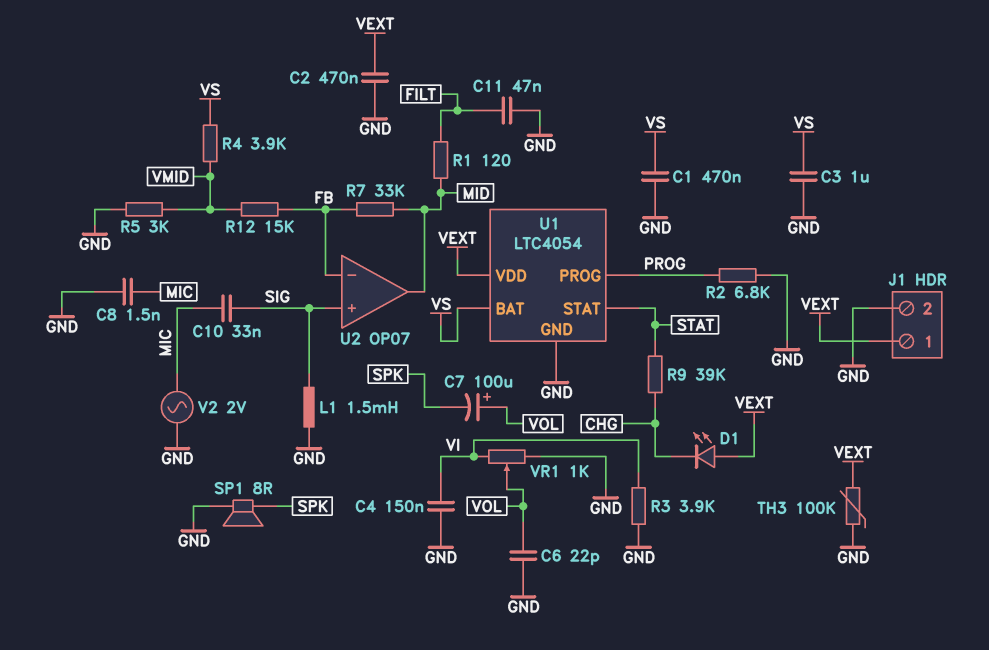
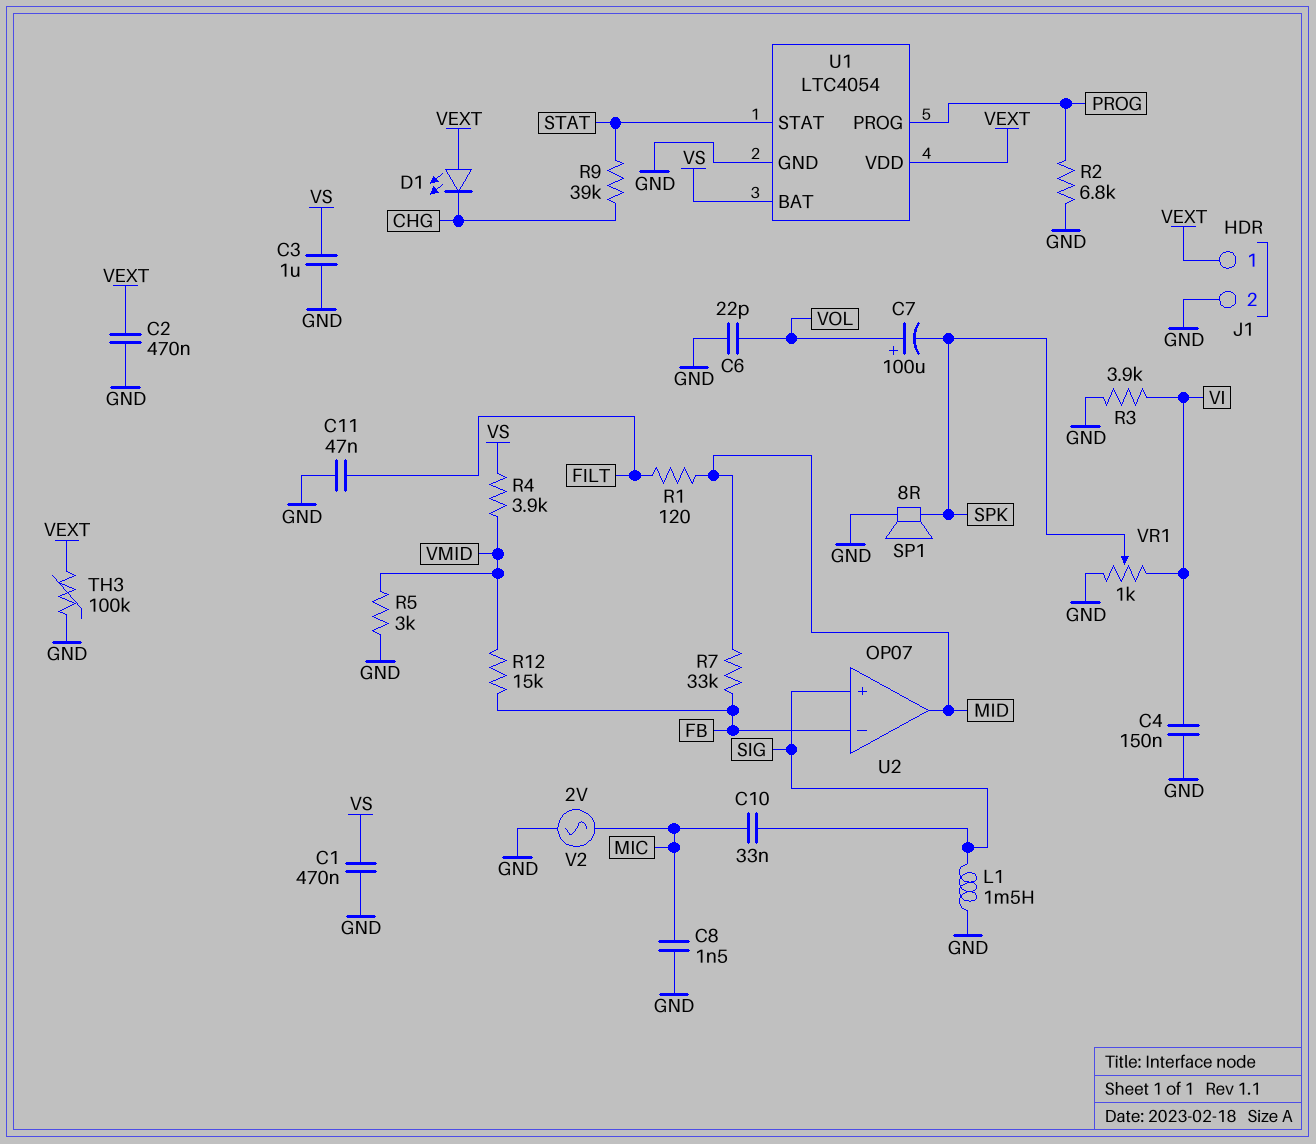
VR1: 1k (GND, VI, wiper VOL) -> 1k (GND, VI, wiper SPK)

